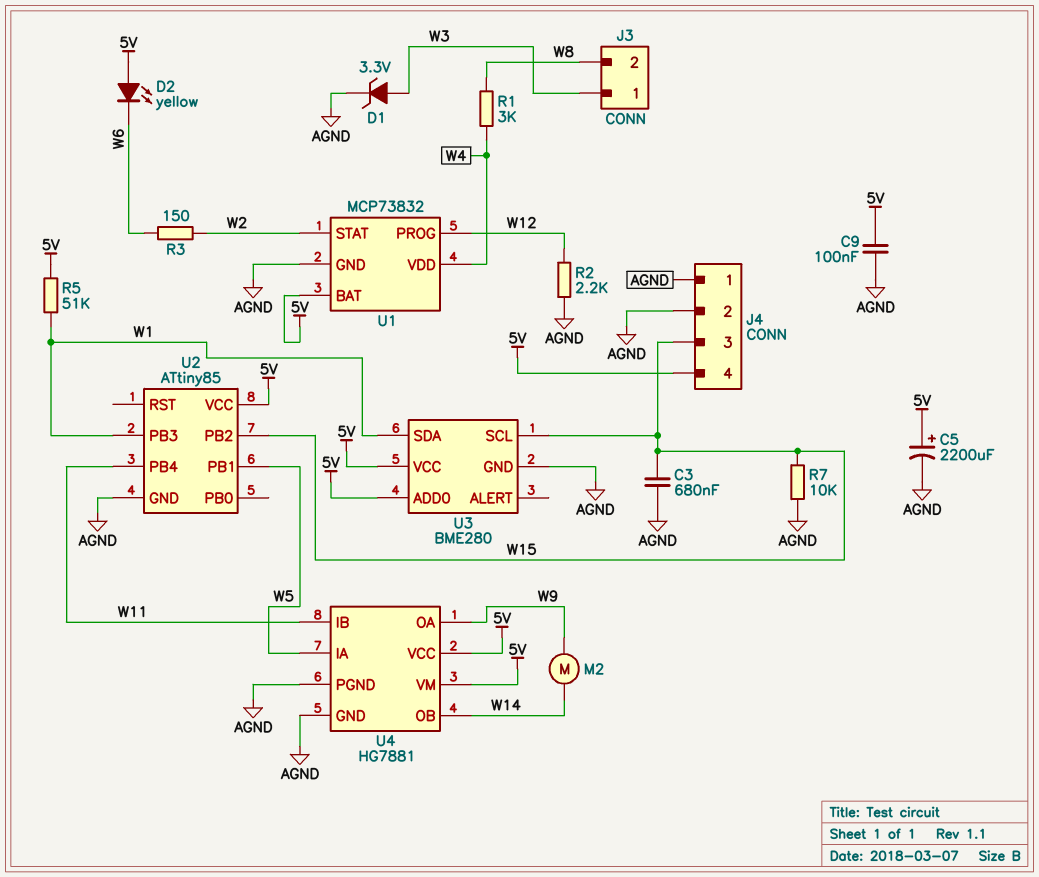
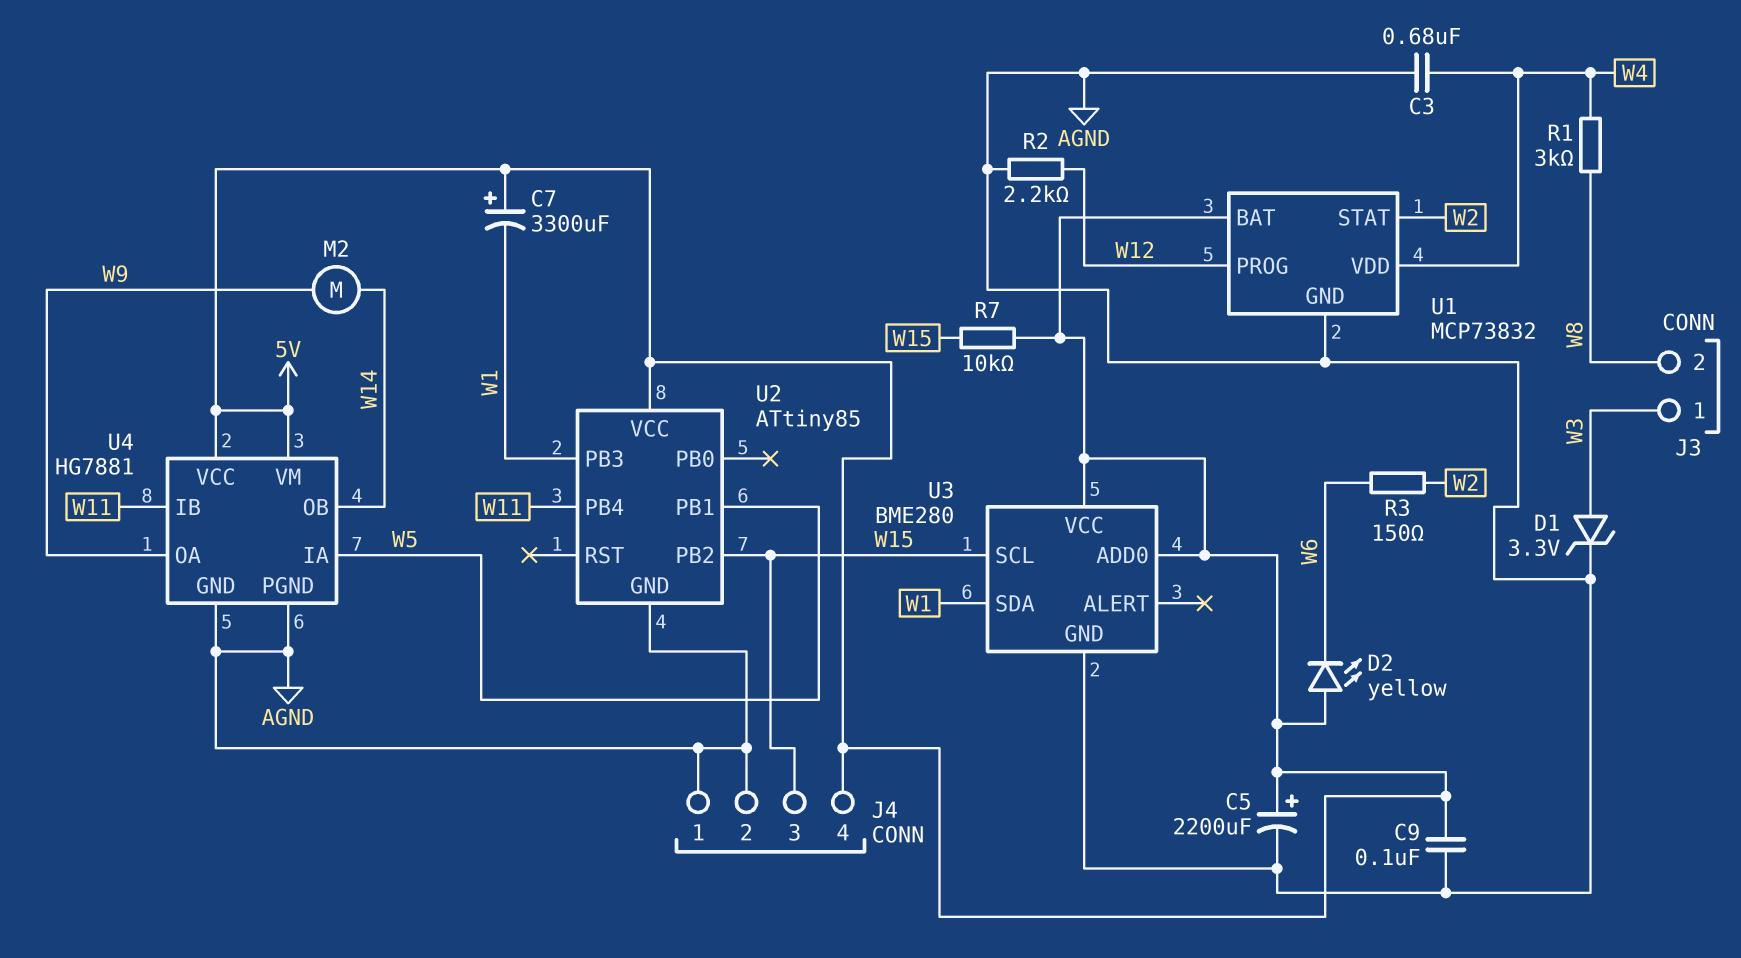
C3: 680nF (AGND, W15) -> 680nF (AGND, W4)
C7: none -> 3300uF (plus 5V, minus W1)
R5: 51k (5V, W1) -> none
R7: 10k (AGND, W15) -> 10k (5V, W15)

